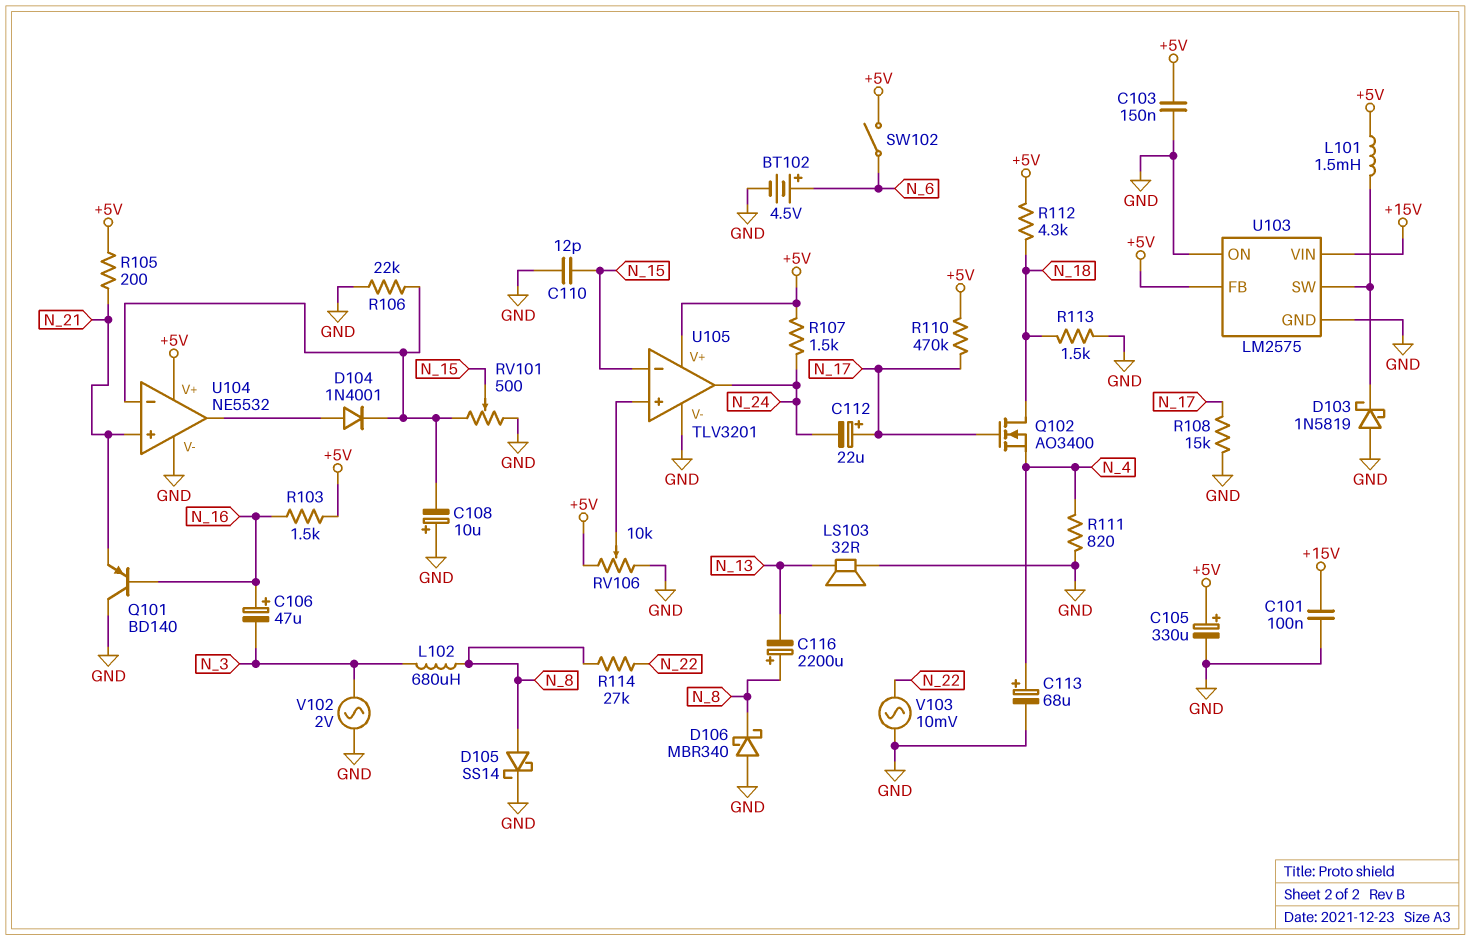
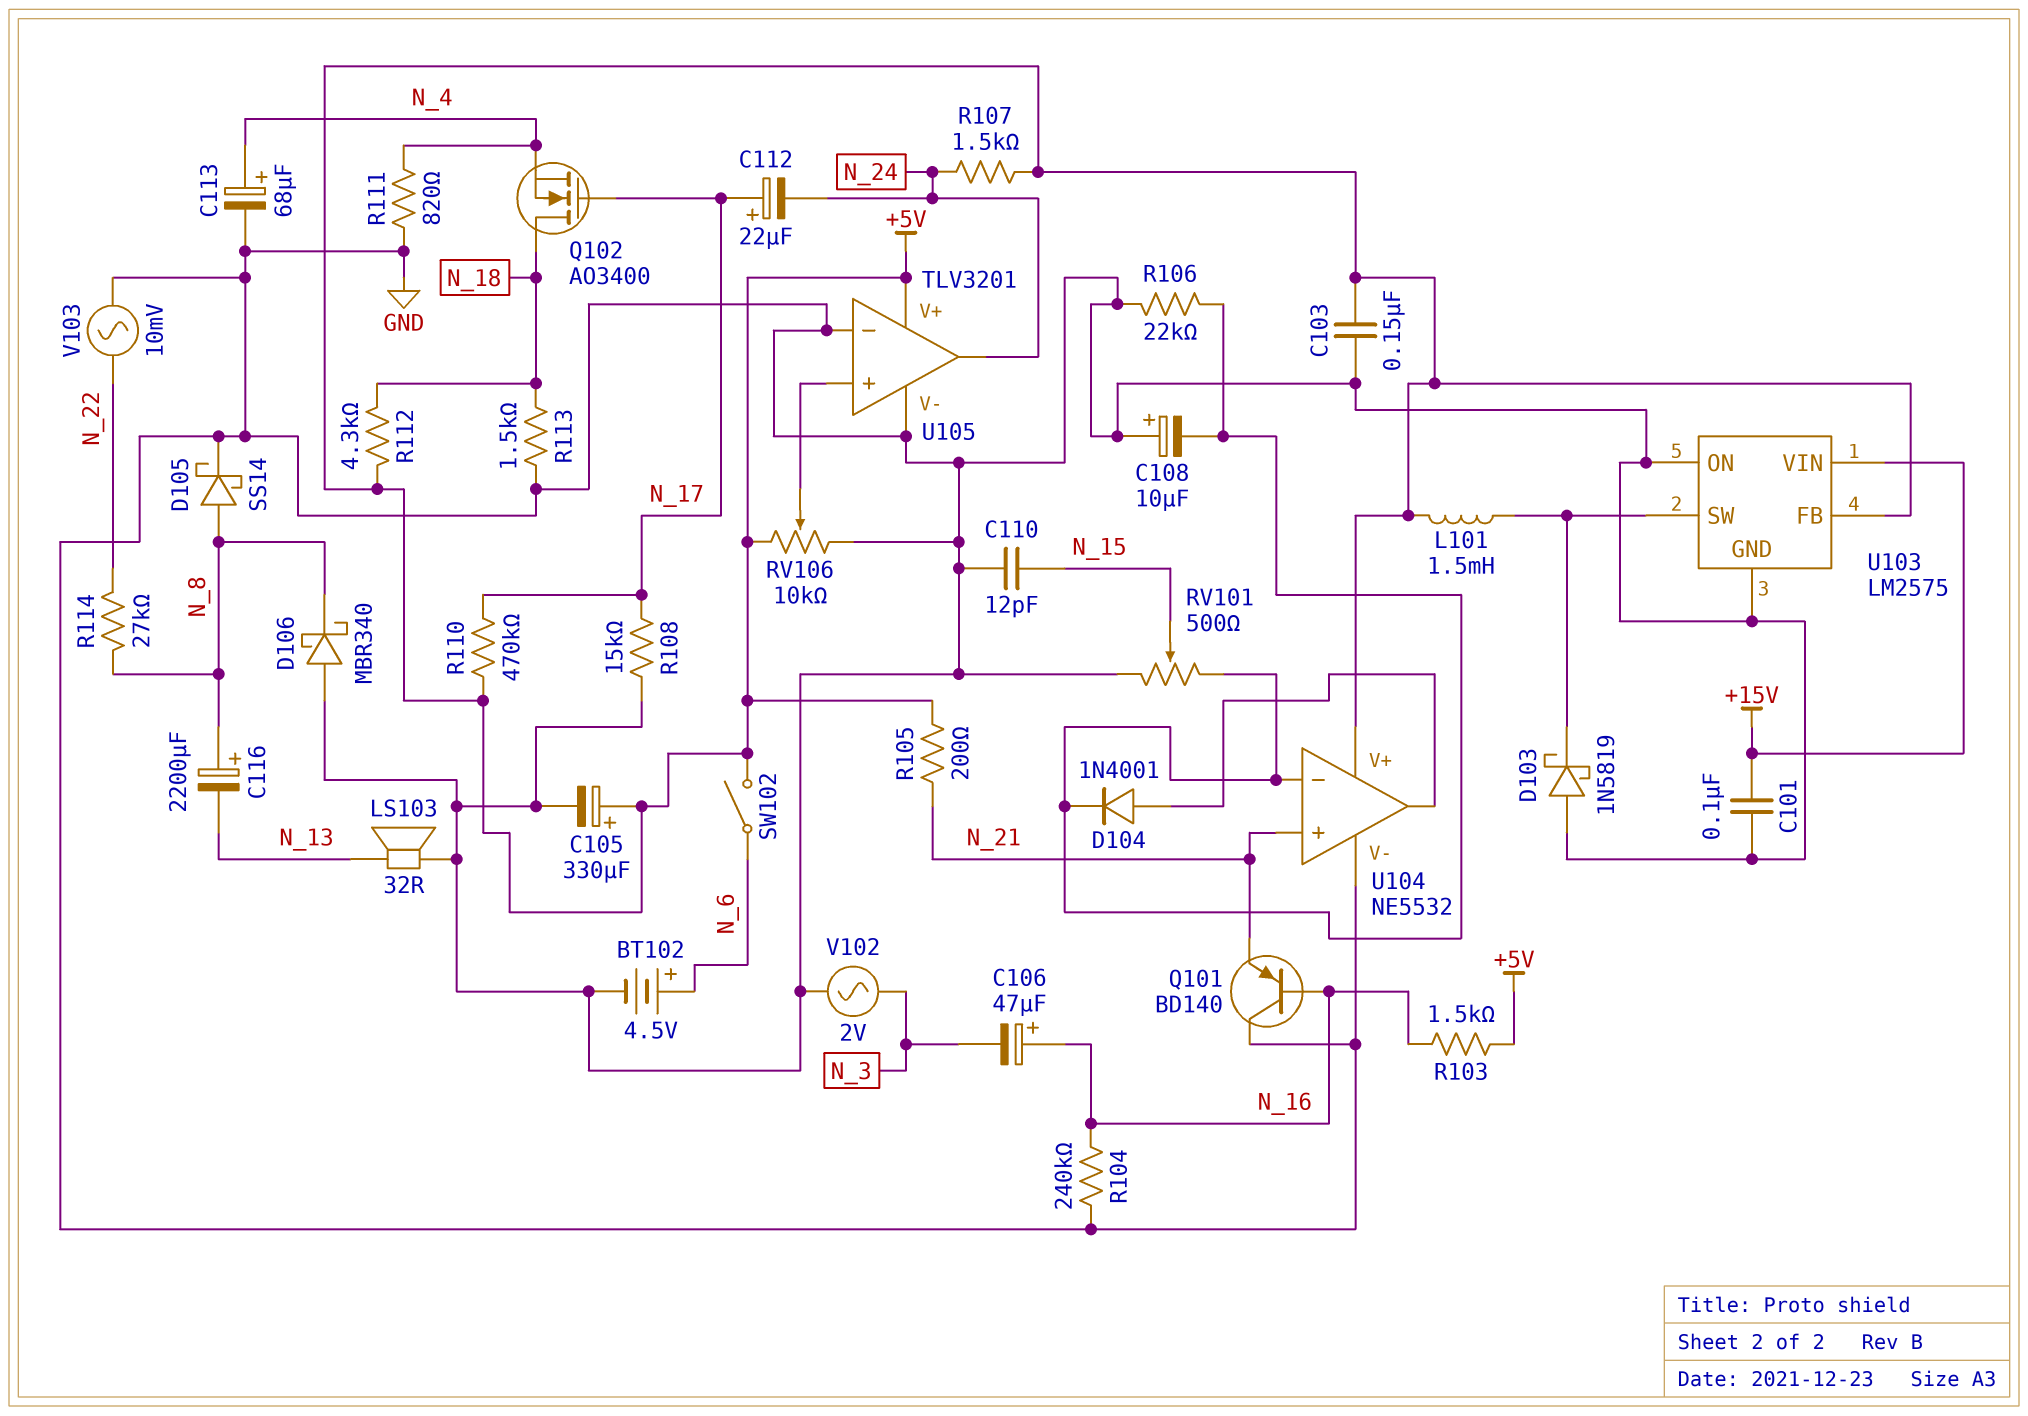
L102: 680uH (N_3, N_8) -> none
R104: none -> 240k (GND, N_16)
U105 pin in-: N_15 -> GND

